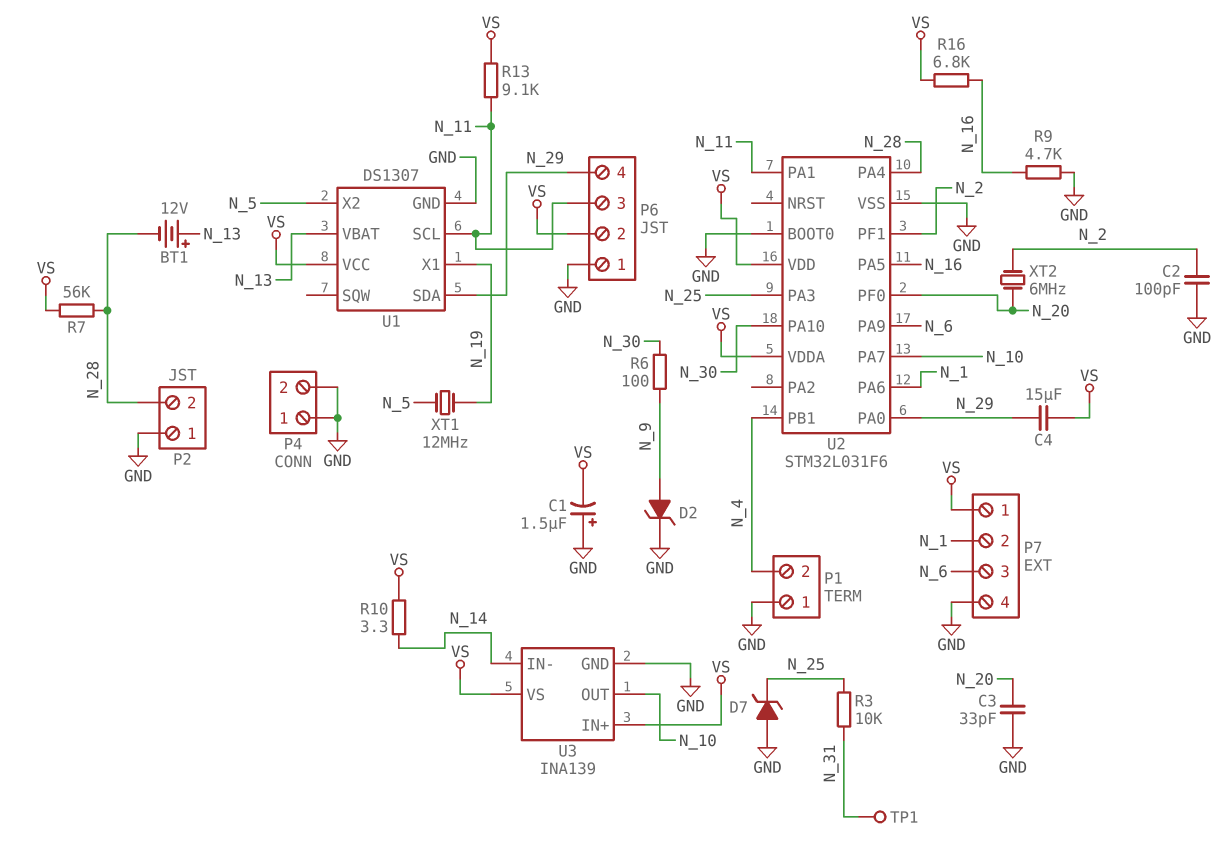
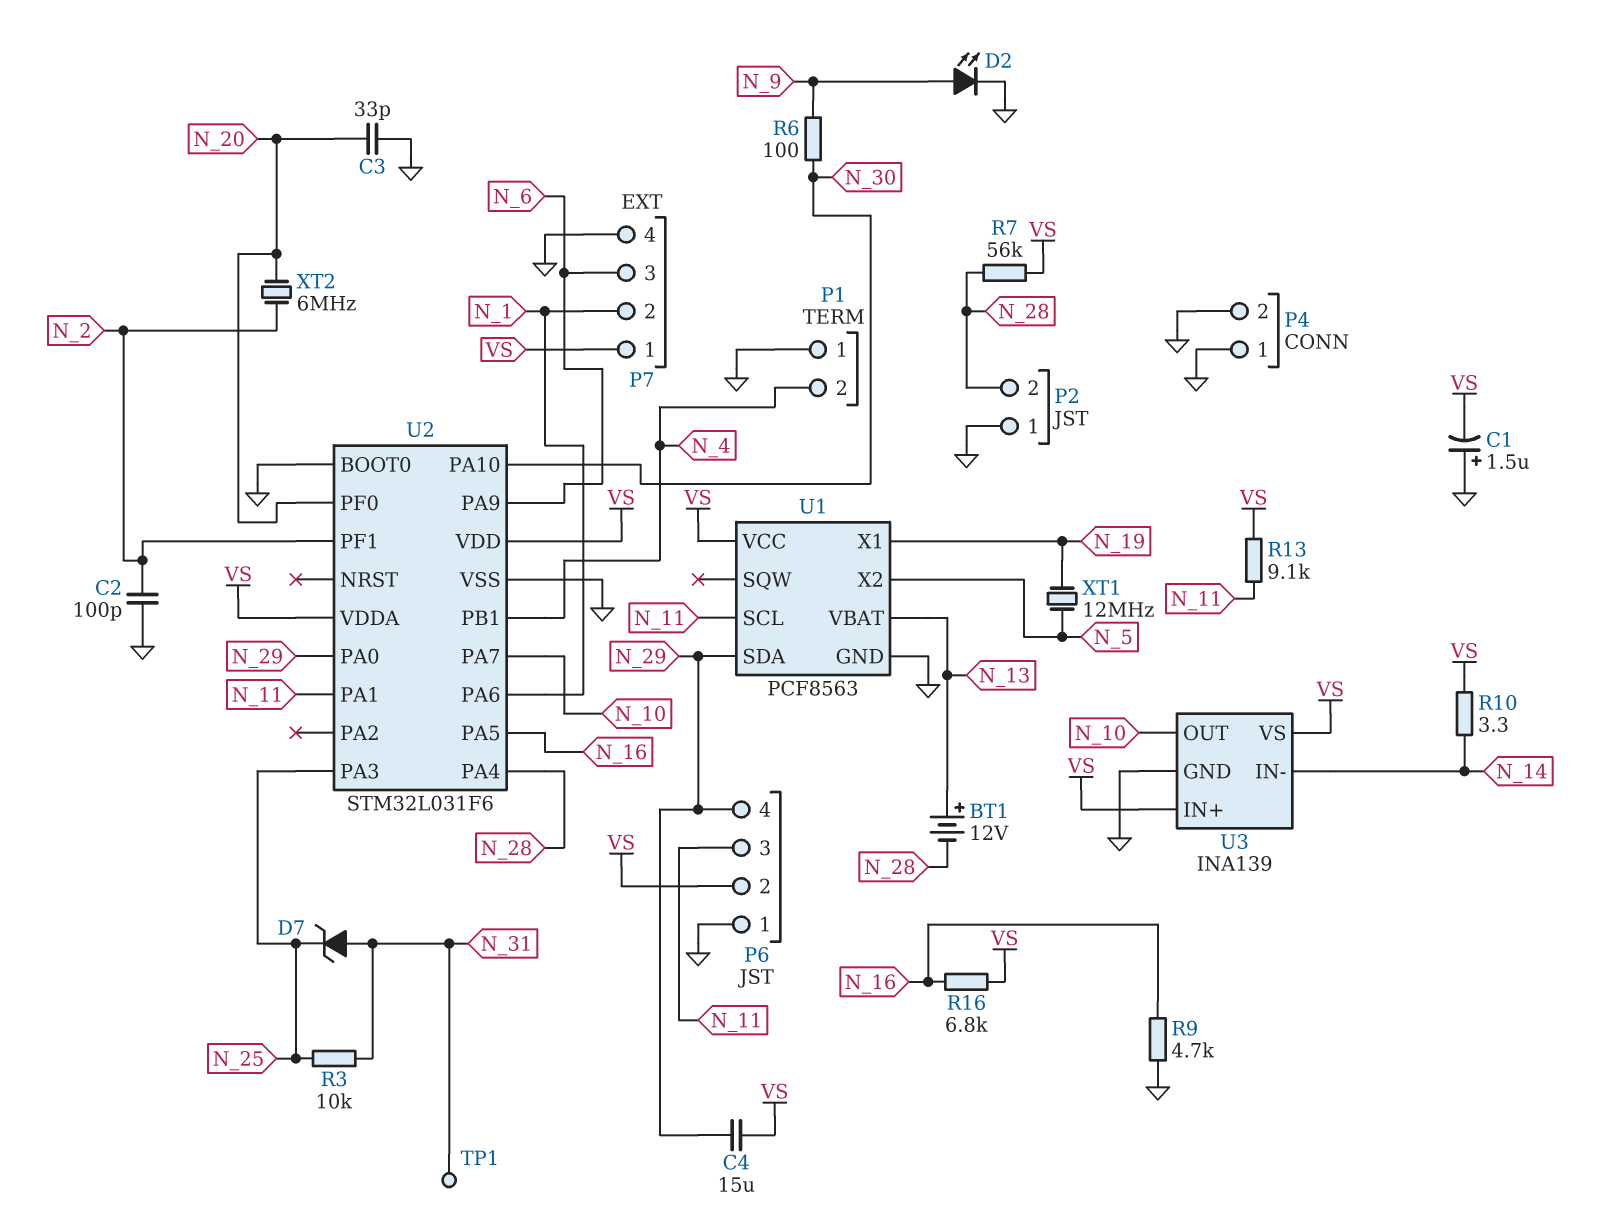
D2: zener (A N_9, K GND) -> LED (A N_9, K GND)
D7: zener (A GND, K N_25) -> zener (A N_31, K N_25)
U1: DS1307 -> PCF8563

